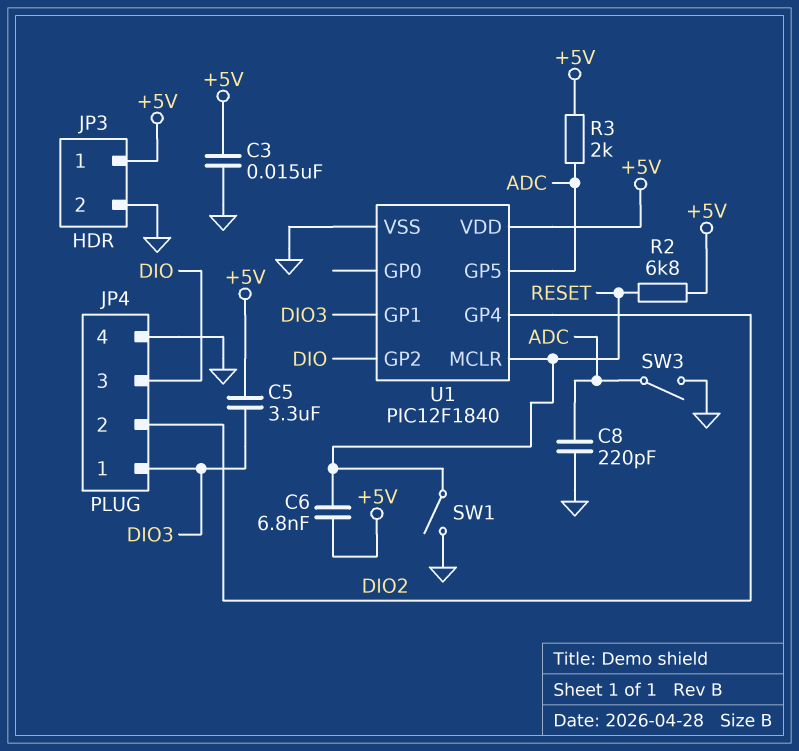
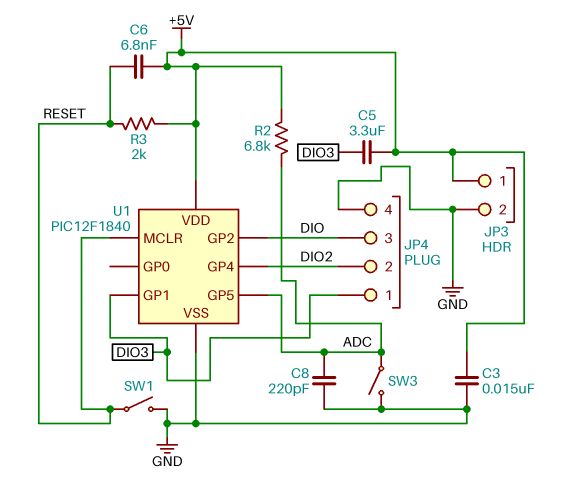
R2: 6.8k (+5V, RESET) -> 6.8k (+5V, ADC)
R3: 2k (+5V, ADC) -> 2k (+5V, RESET)

